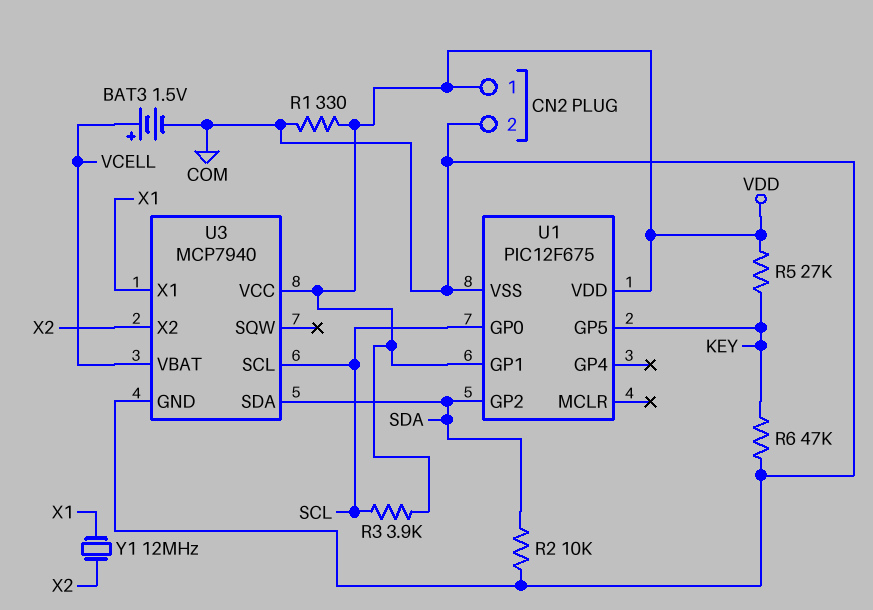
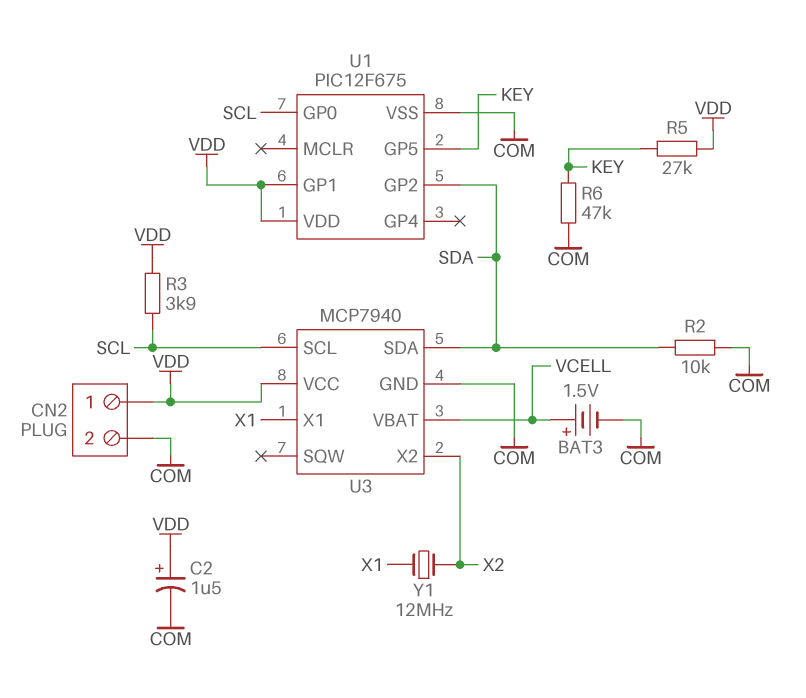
C2: none -> 1.5uF (plus VDD, minus COM)
R1: 330 (COM, VDD) -> none

